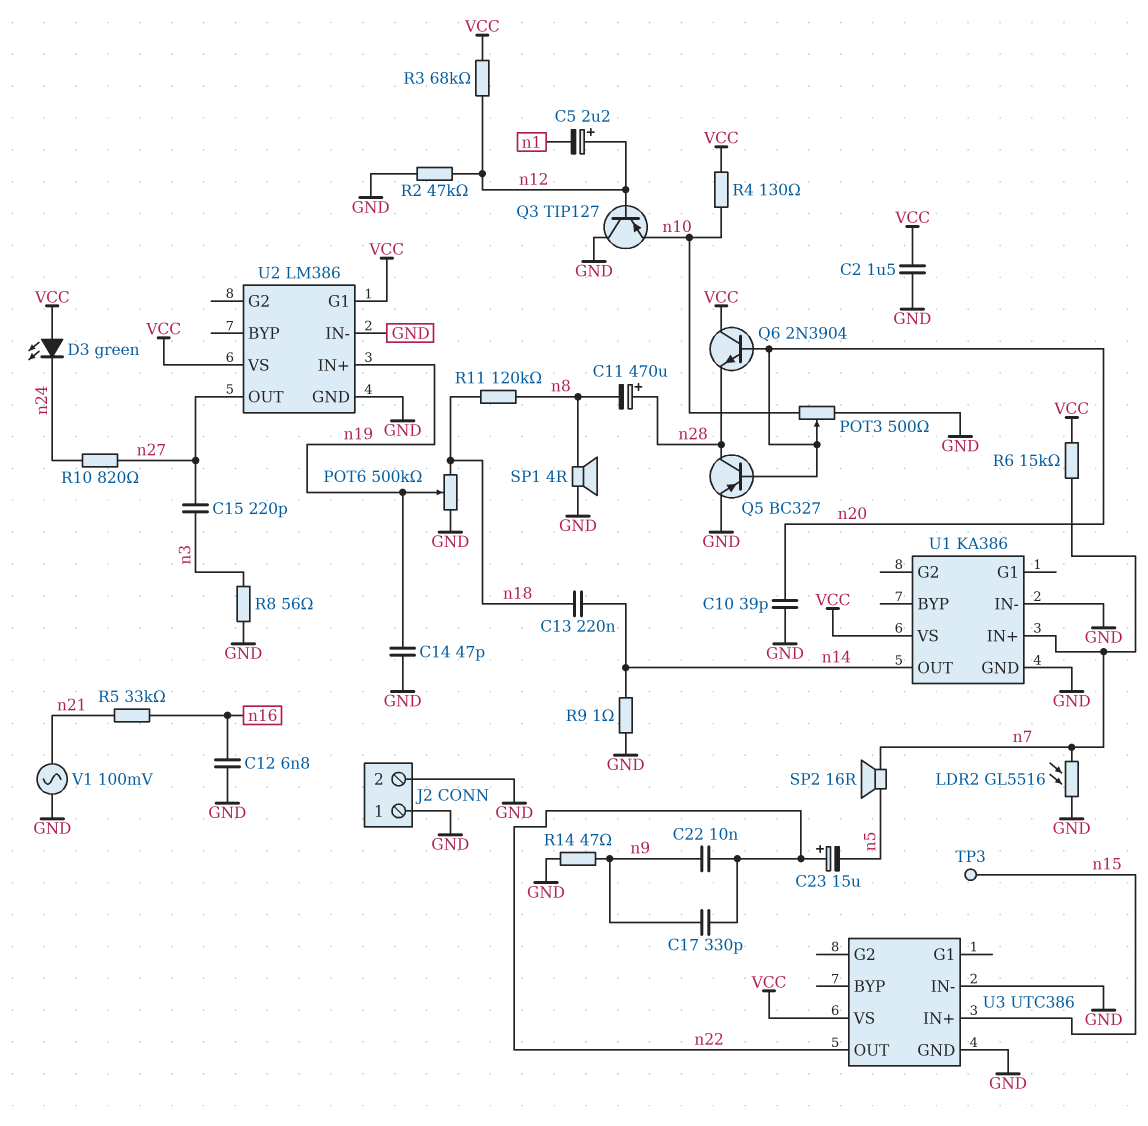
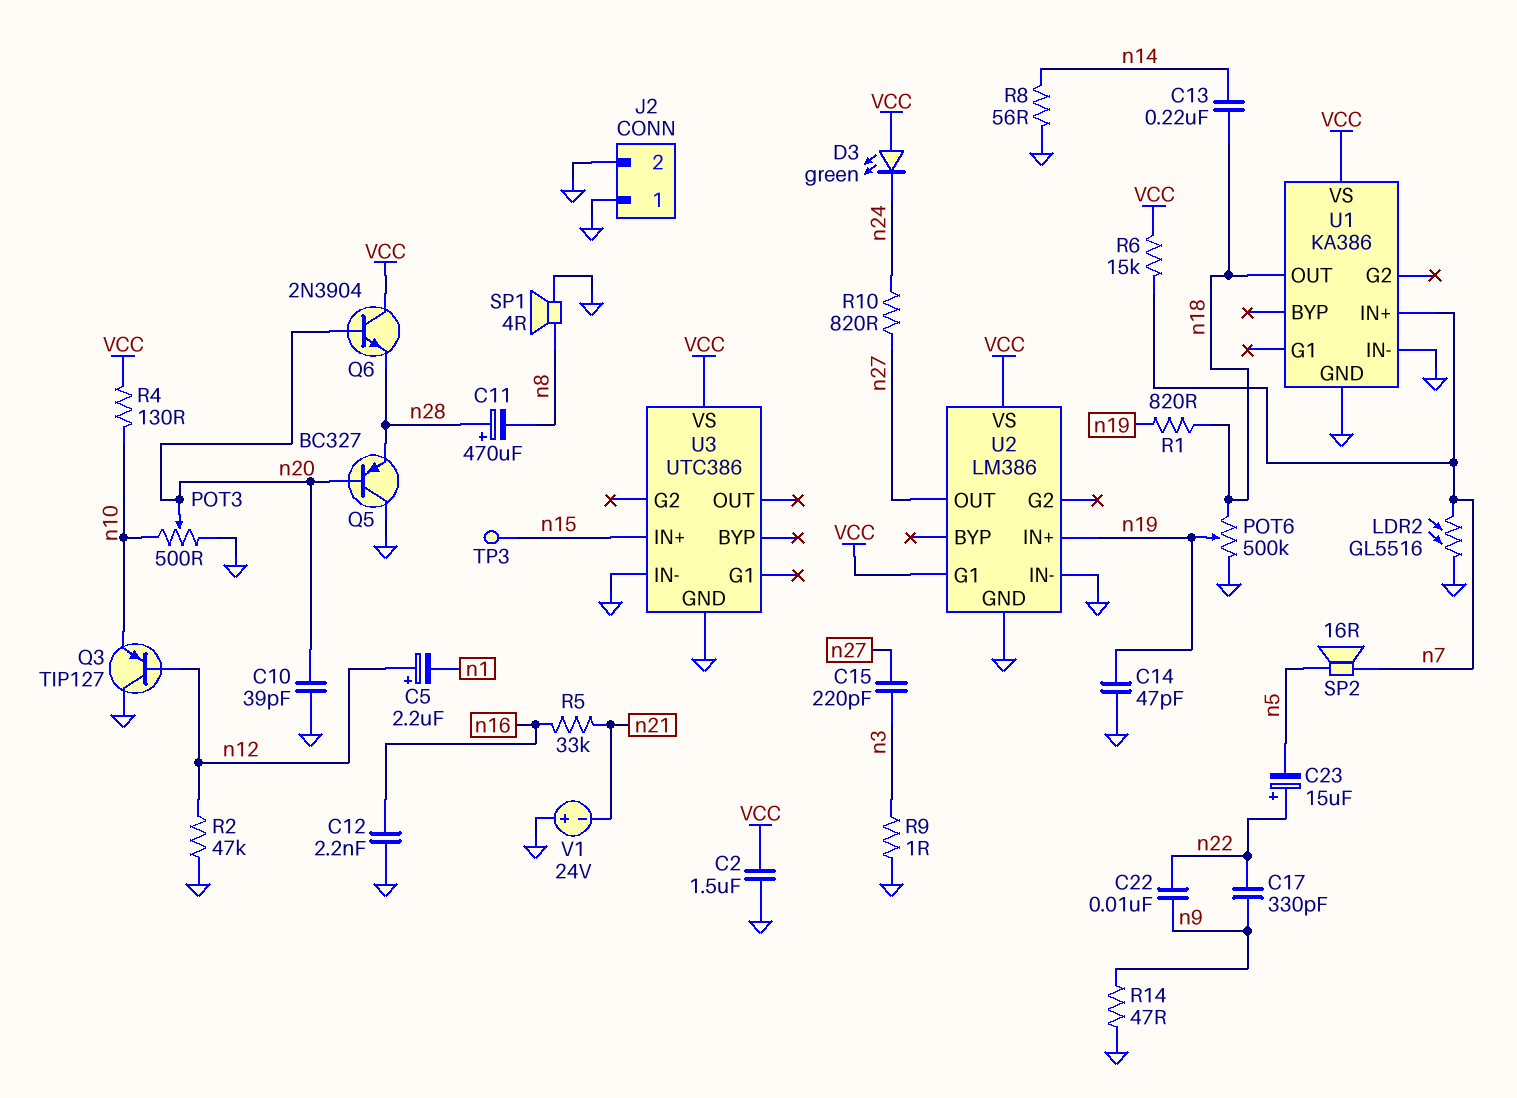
C12: 6.8nF (GND, n16) -> 2.2nF (GND, n16)
Q5: PNP BC327 (B n20, C n28, E GND) -> PNP BC327 (B n20, C GND, E n28)
R1: none -> 820 (n18, n19)
R3: 68k (VCC, n12) -> none
R8: 56 (GND, n3) -> 56 (GND, n14)
R9: 1 (GND, n14) -> 1 (GND, n3)
R11: 120k (n8, n18) -> none
U1 pin OUT: n14 -> n18
U3 pin OUT: n22 -> none
V1: AC 100mV (GND, n21) -> 24V (plus GND, minus n21)

